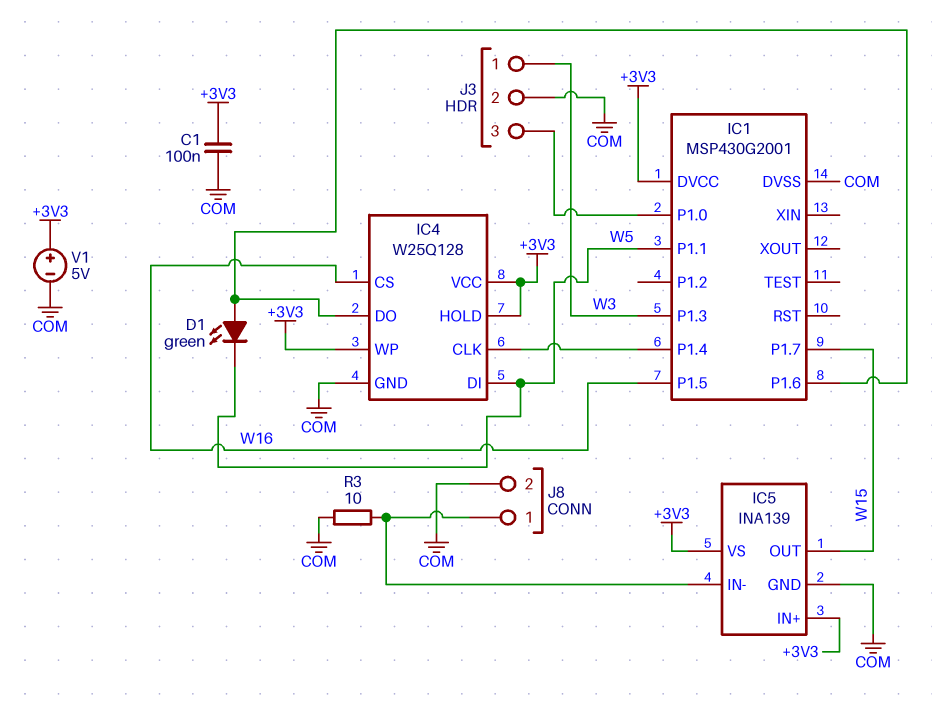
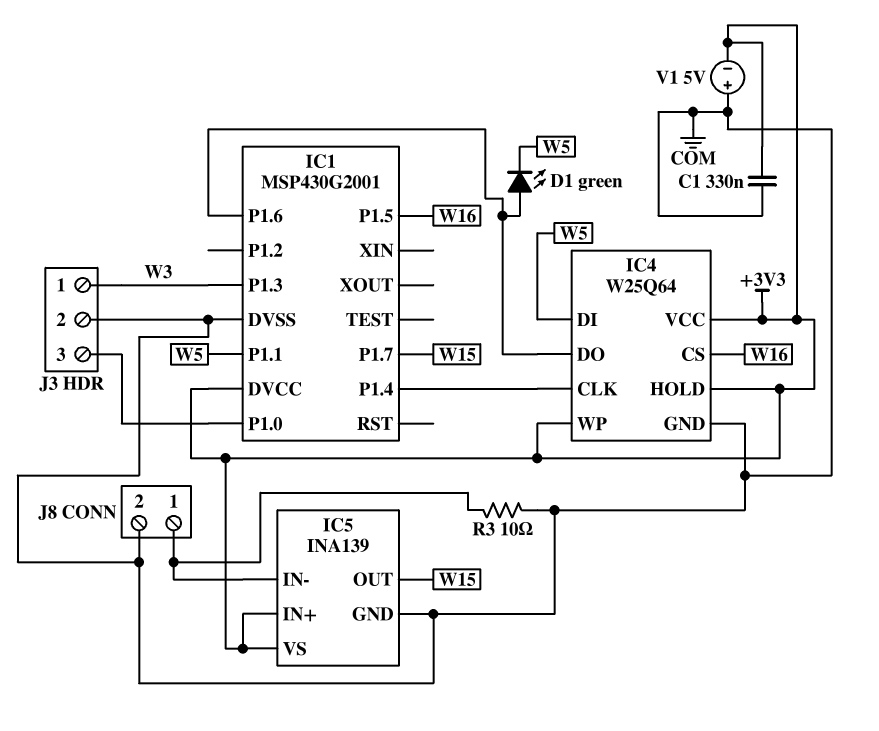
C1: 100nF (+3V3, COM) -> 330nF (+3V3, COM)
IC4: W25Q128 -> W25Q64
V1: 5V (plus +3V3, minus COM) -> 5V (plus COM, minus +3V3)

